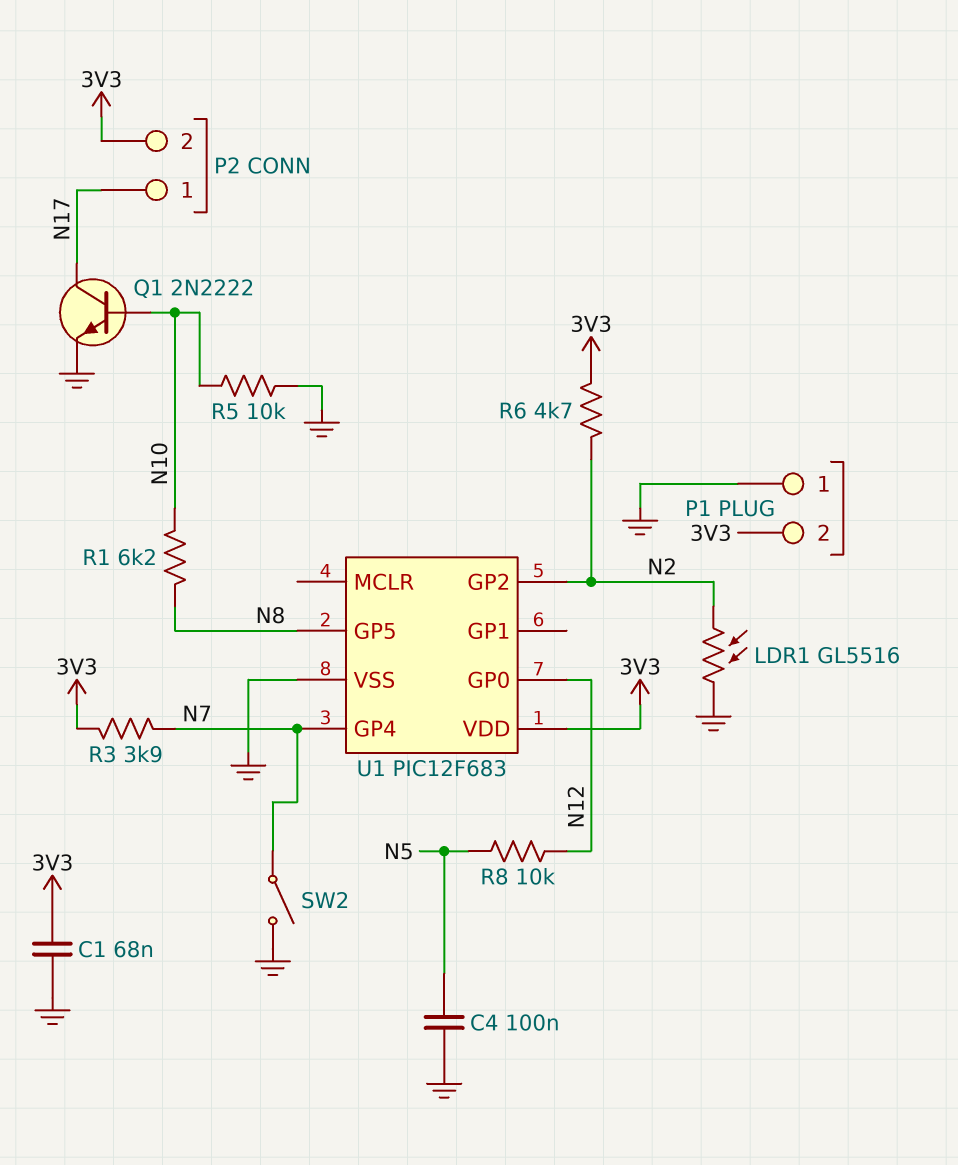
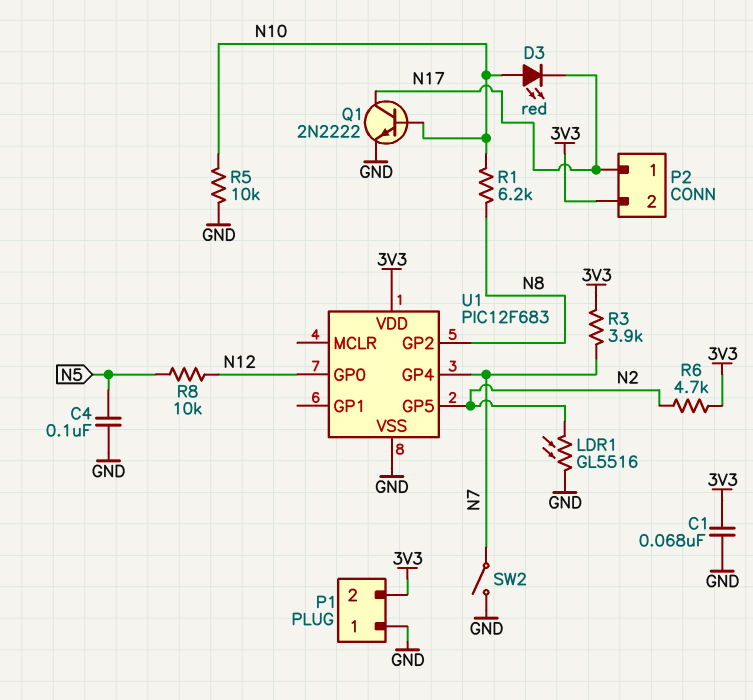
D3: none -> LED red (A N10, K N17)
U1 pin GP2: N2 -> N8
U1 pin GP5: N8 -> N2

